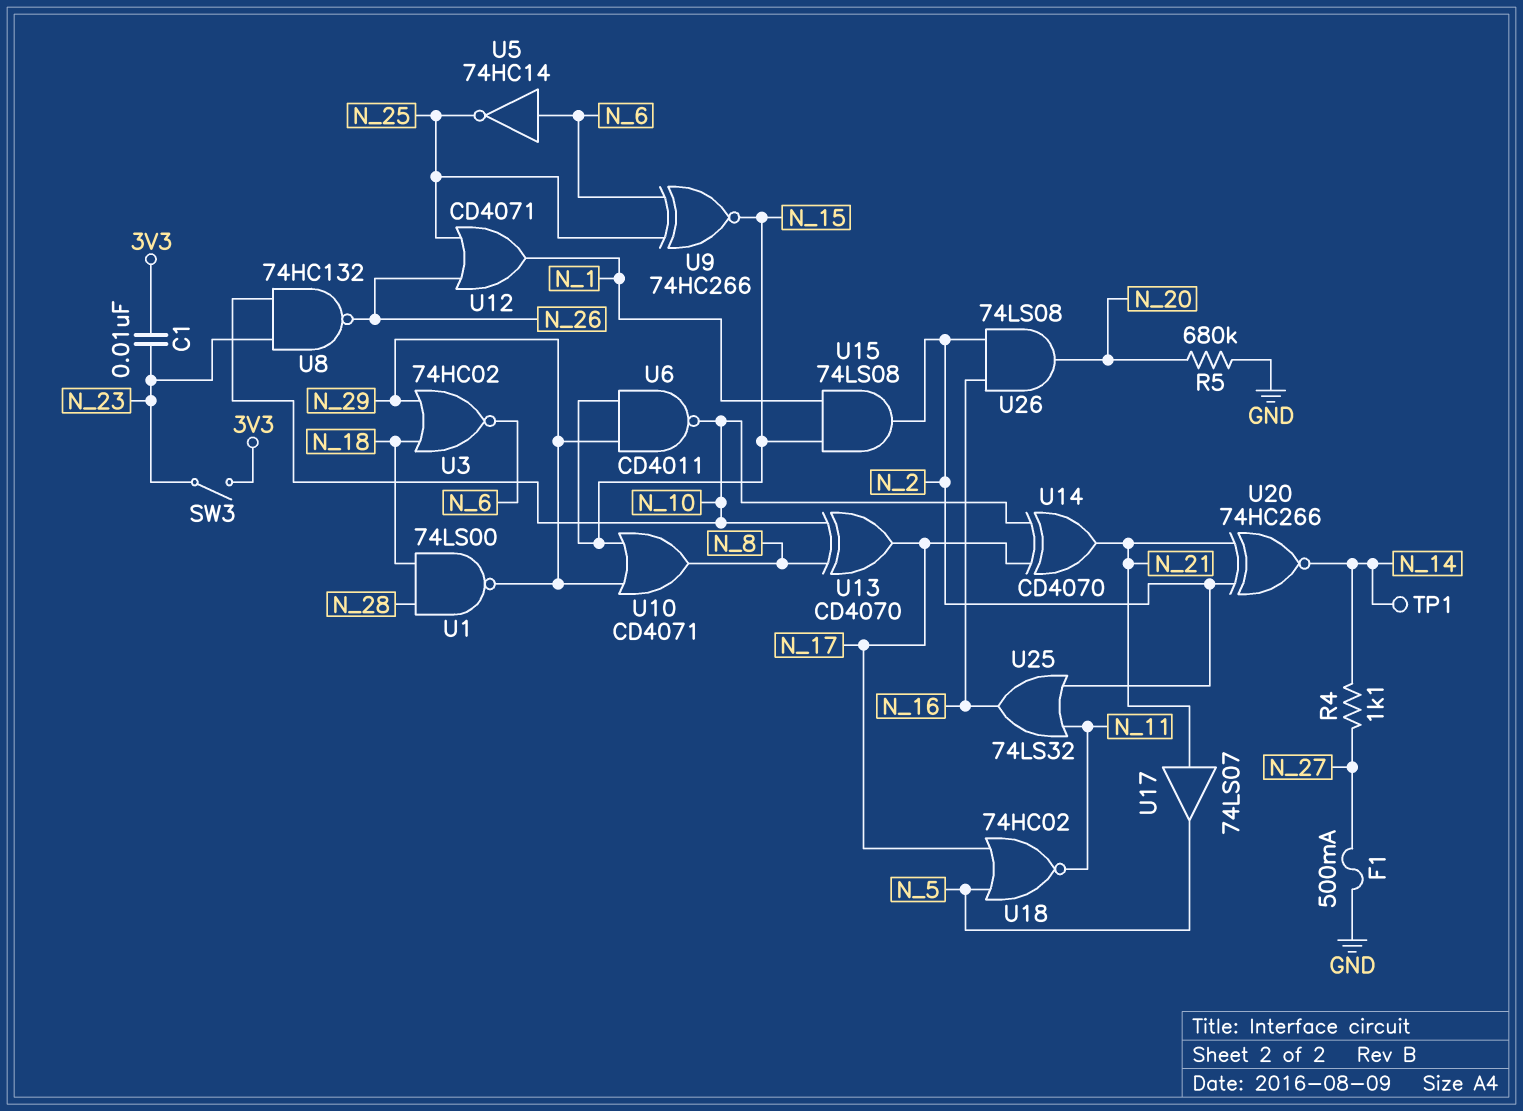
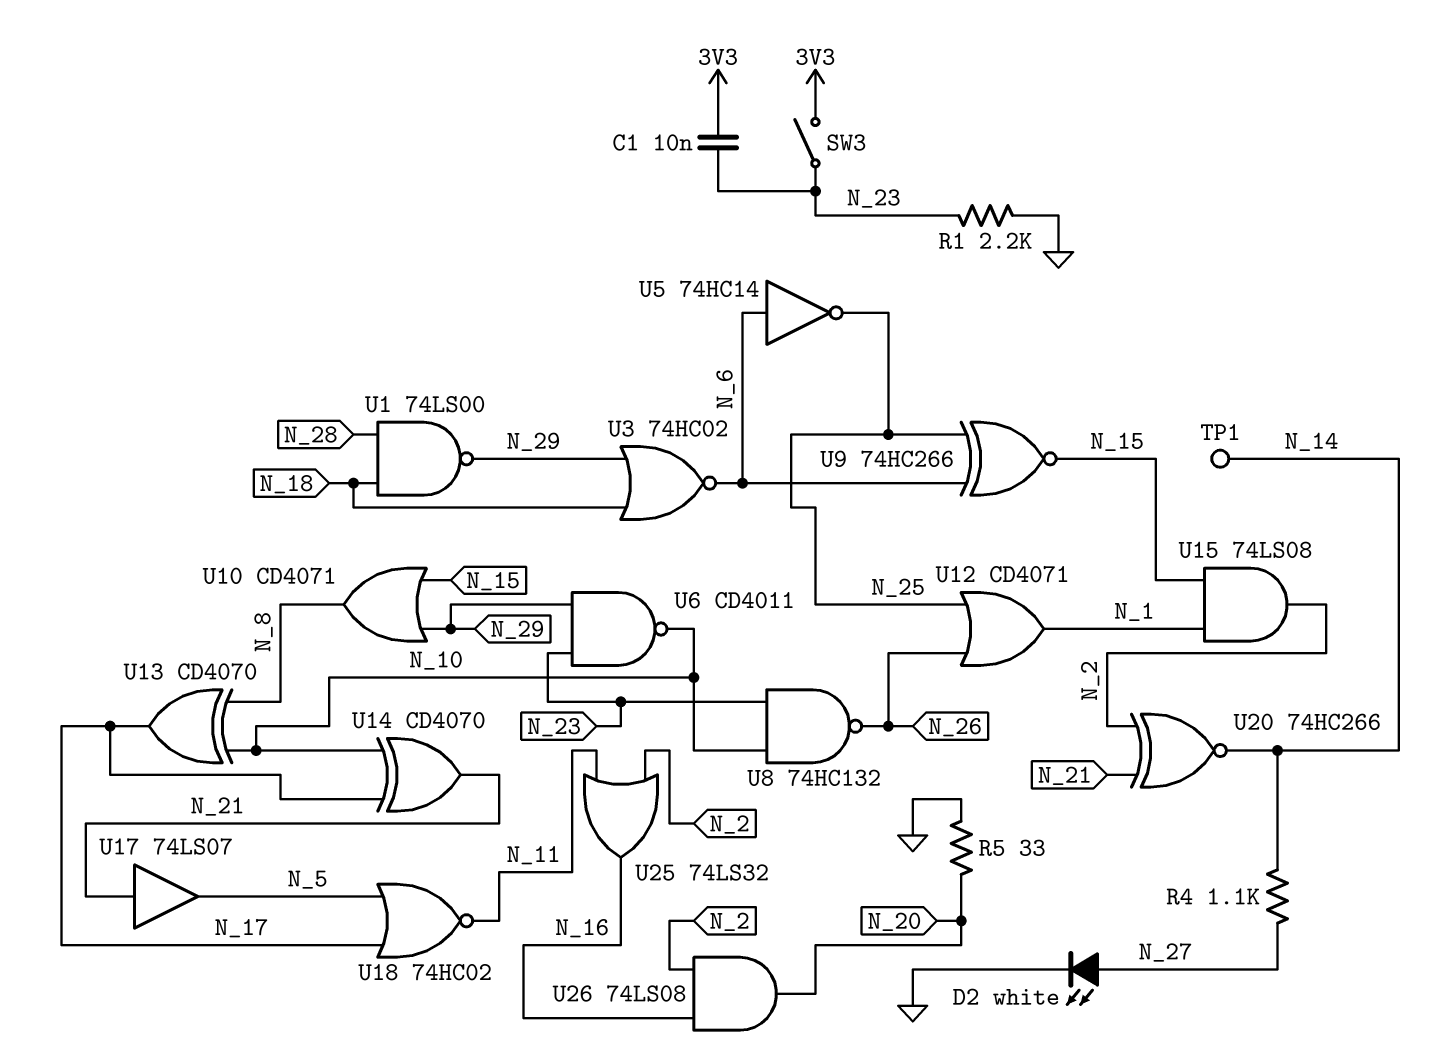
D2: none -> LED white (A N_27, K GND)
F1: 500mA (GND, N_27) -> none
R1: none -> 2.2k (GND, N_23)
R5: 680k (GND, N_20) -> 33 (GND, N_20)
U6: NAND CD4011 (in N_15, in N_29, out N_10) -> NAND CD4011 (in N_23, in N_29, out N_10)

